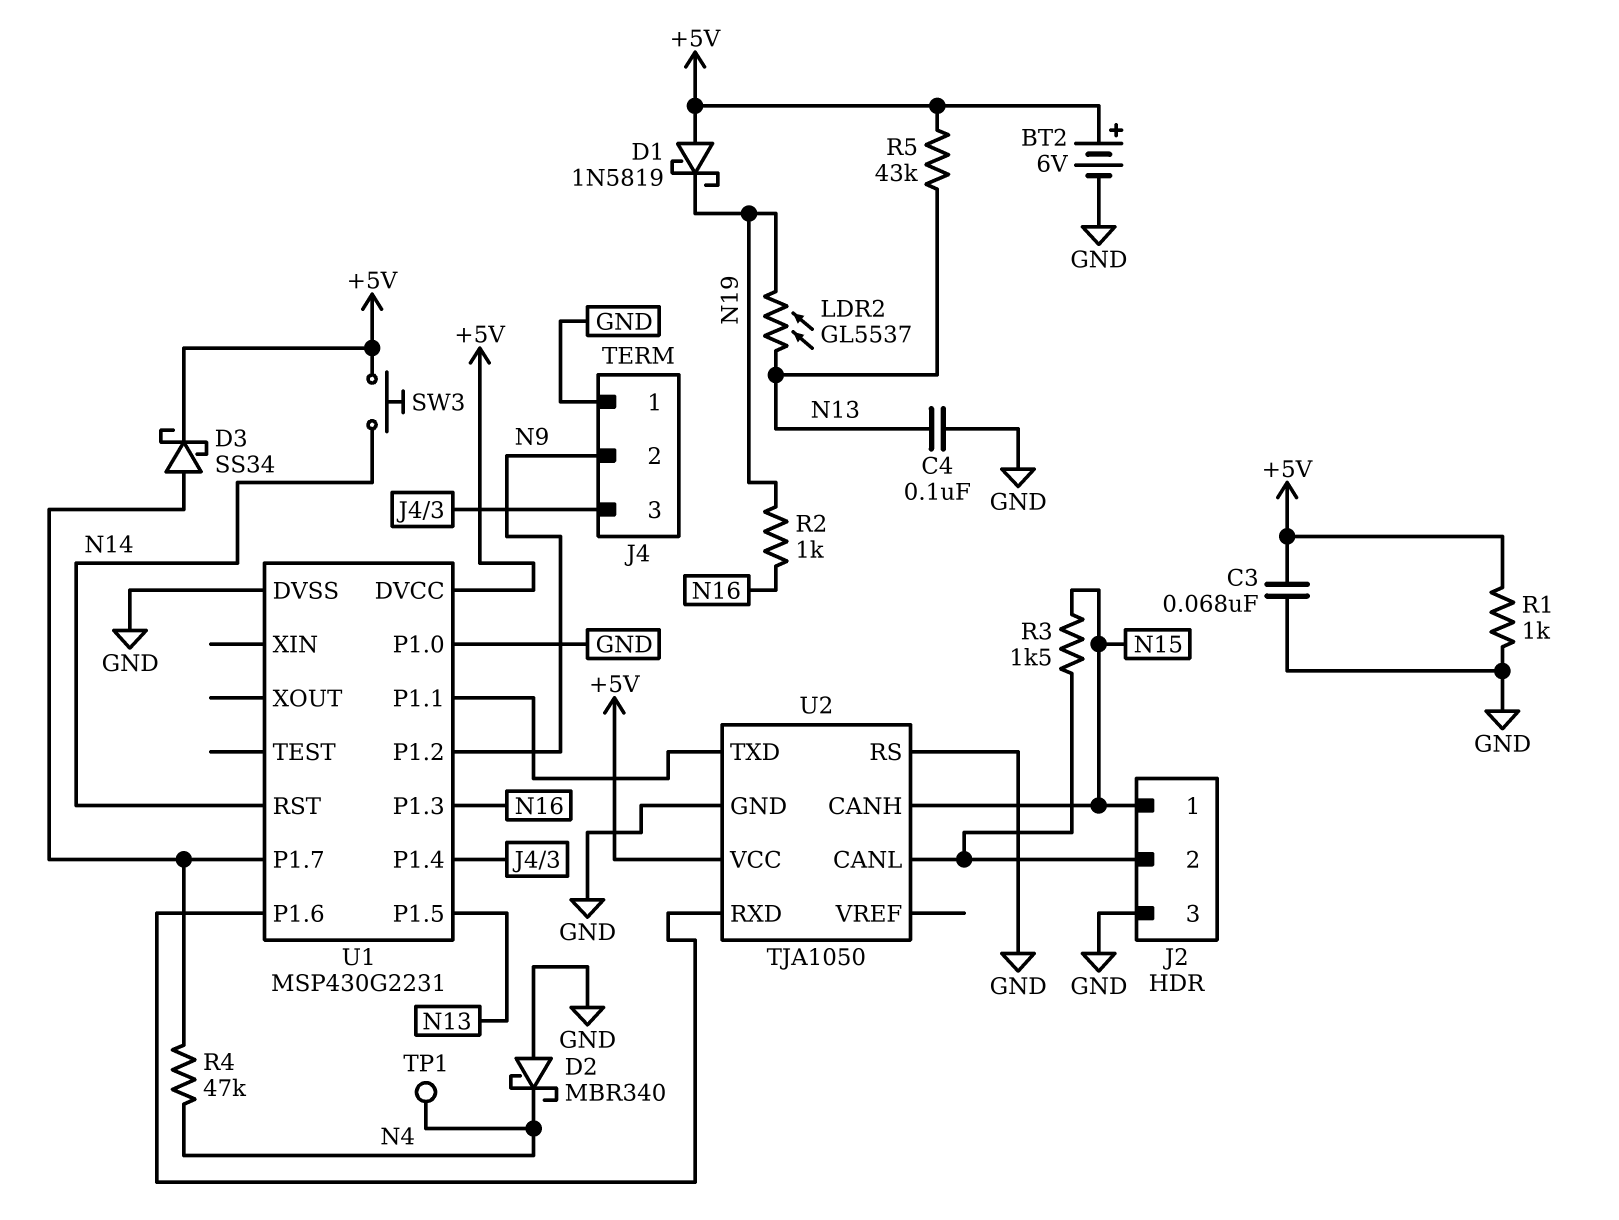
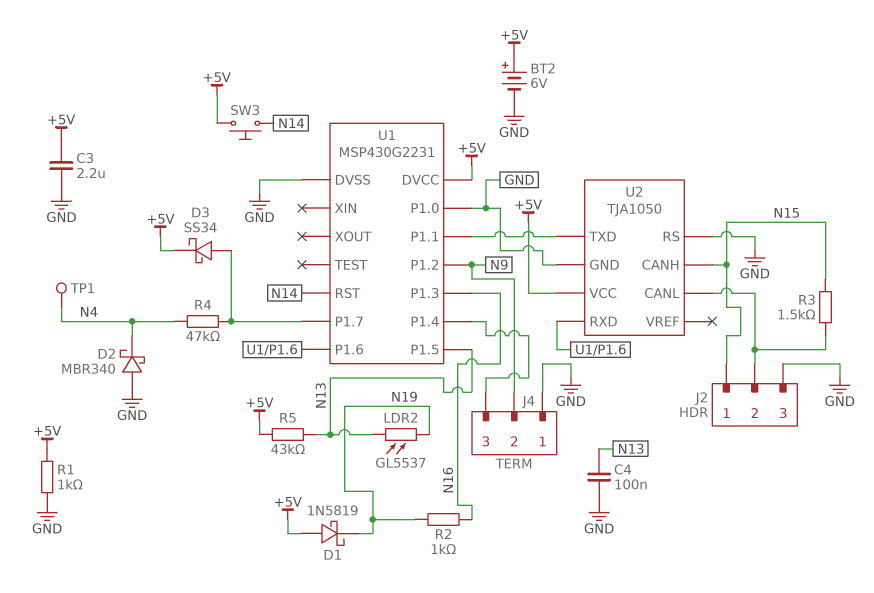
C3: 68nF (+5V, GND) -> 2.2uF (+5V, GND)

